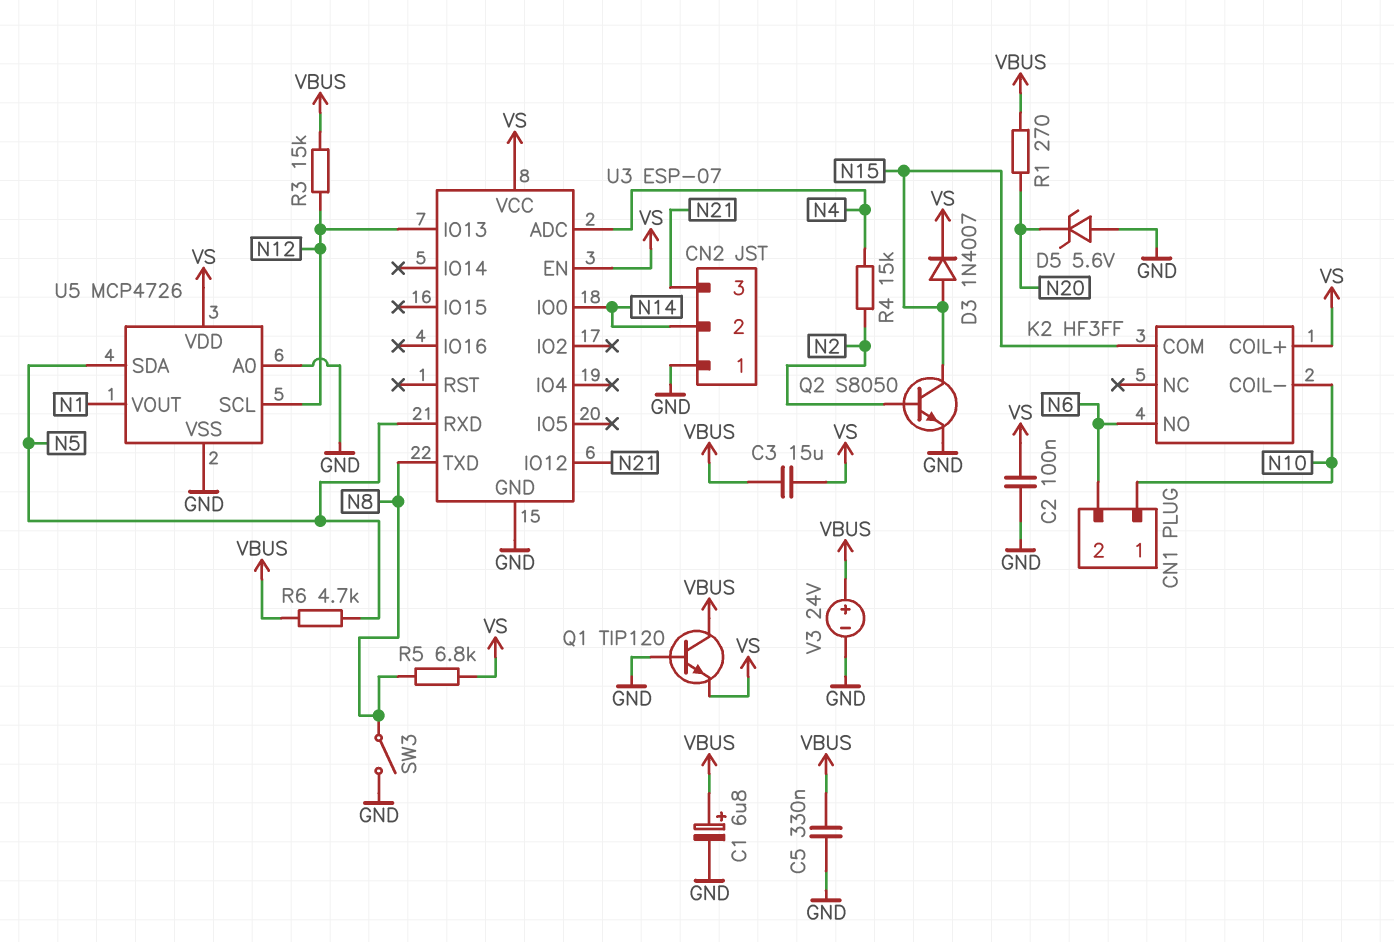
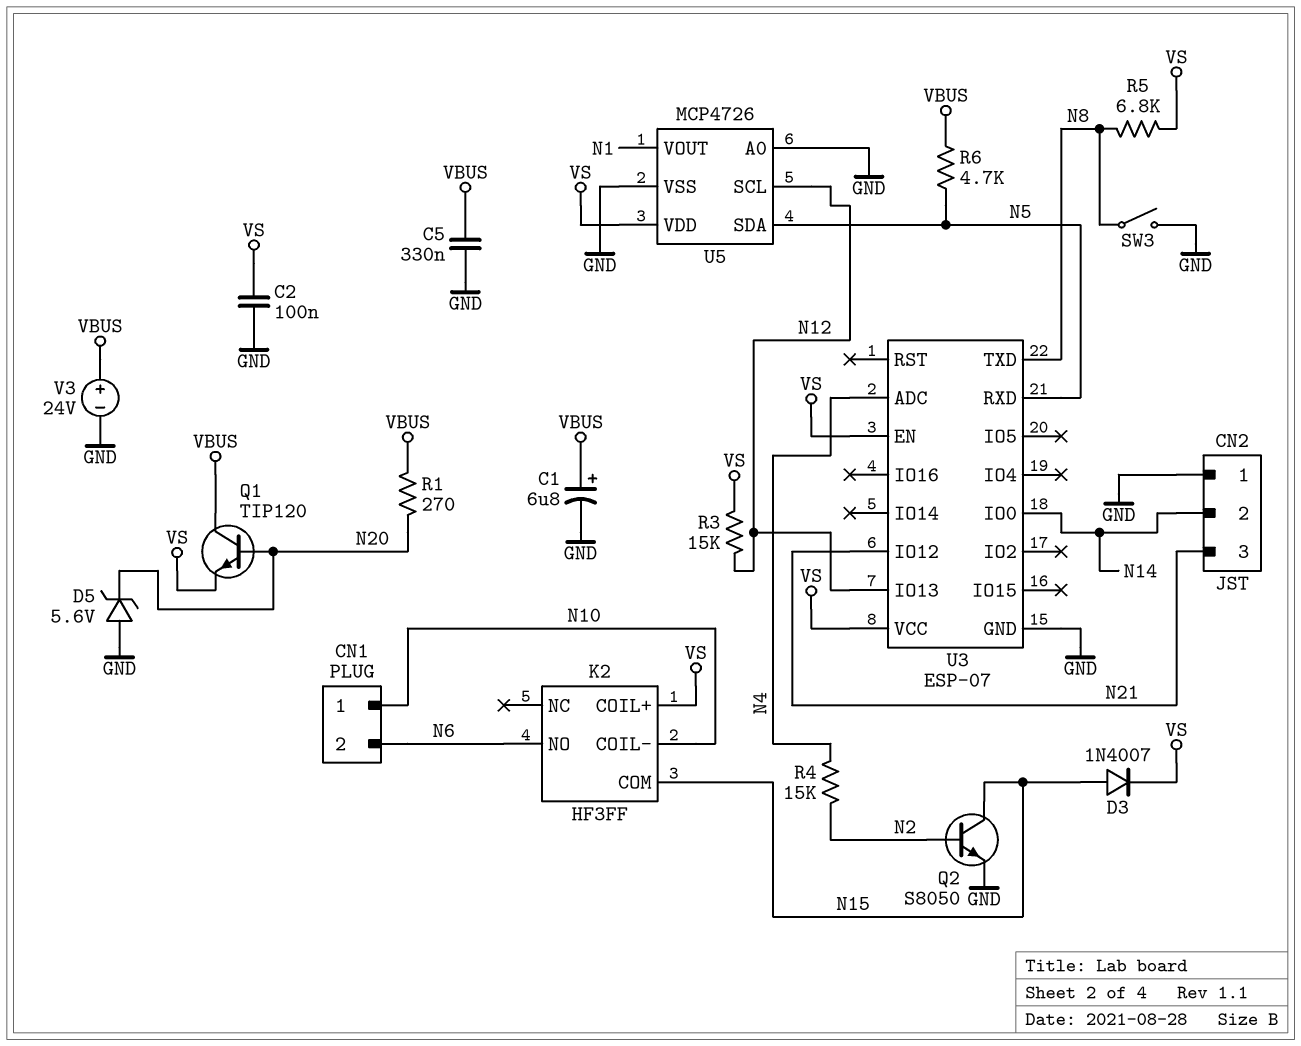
C3: 15uF (VBUS, VS) -> none
Q1: NPN TIP120 (B GND, C VBUS, E VS) -> NPN TIP120 (B N20, C VBUS, E VS)
R3: 15k (N12, VBUS) -> 15k (N12, VS)

